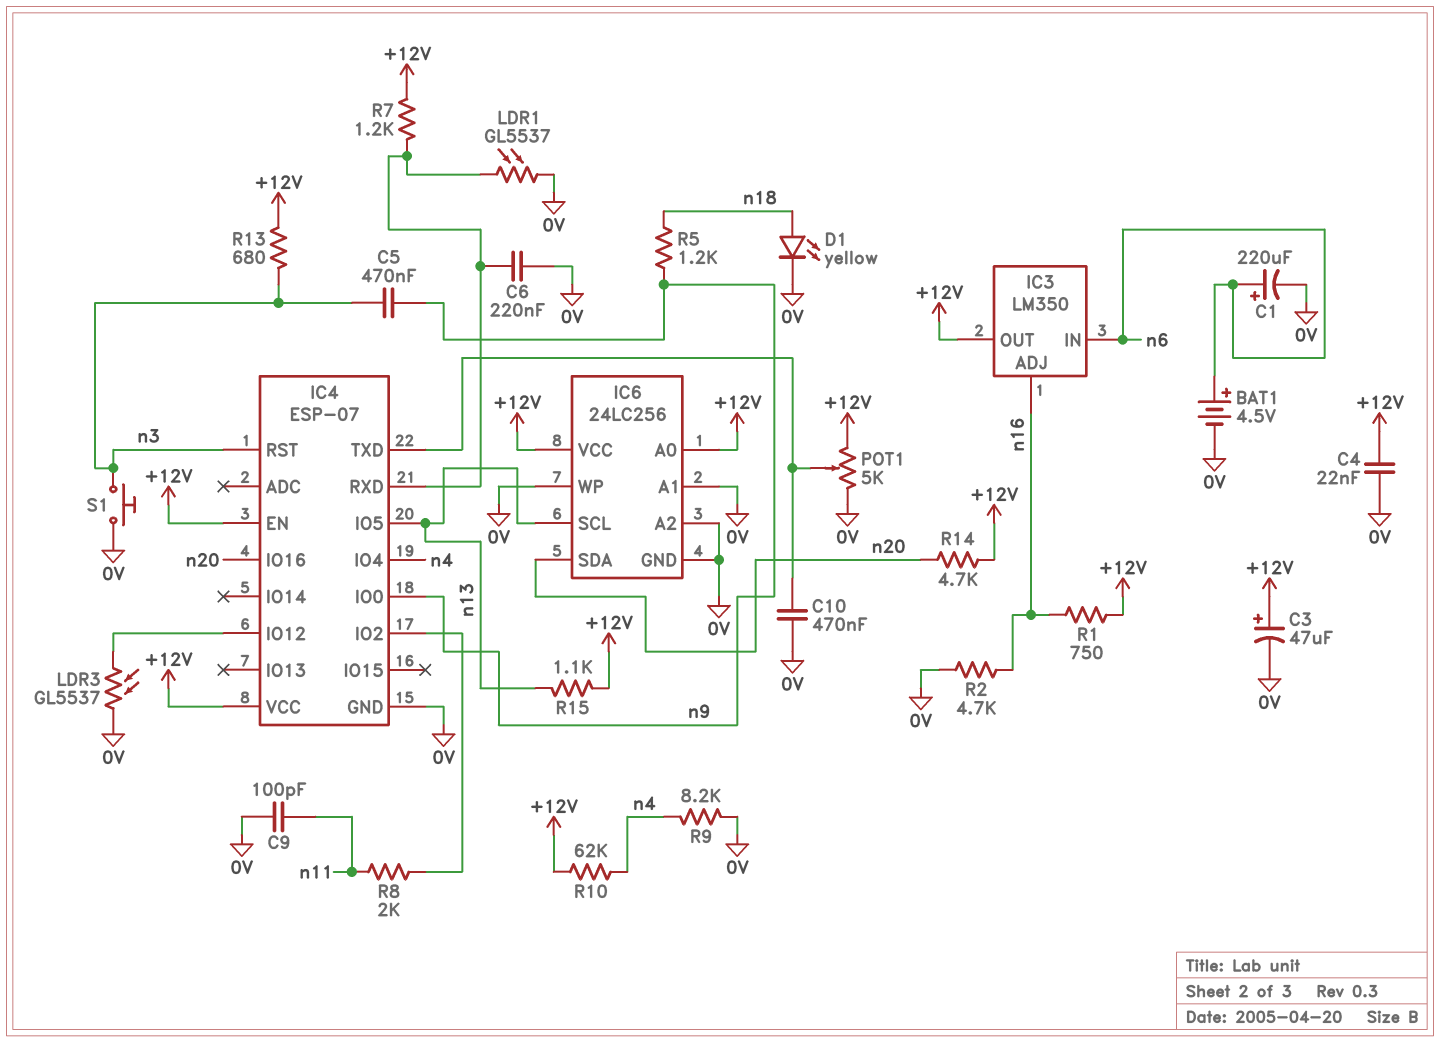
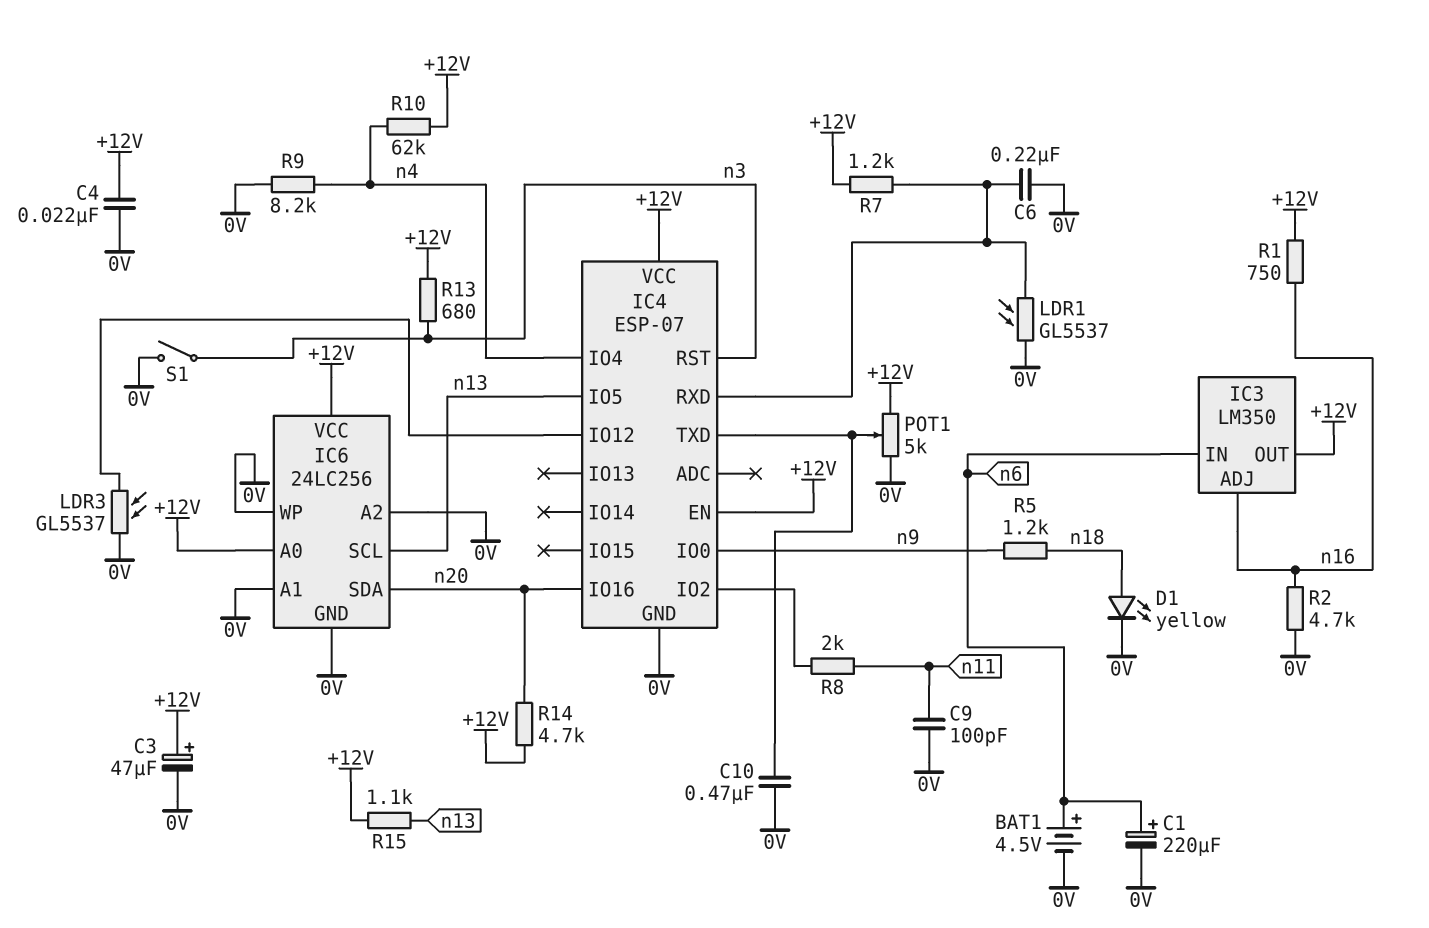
C5: 470nF (n3, n9) -> none
S1: button (0V, n3) -> switch (0V, n3)

